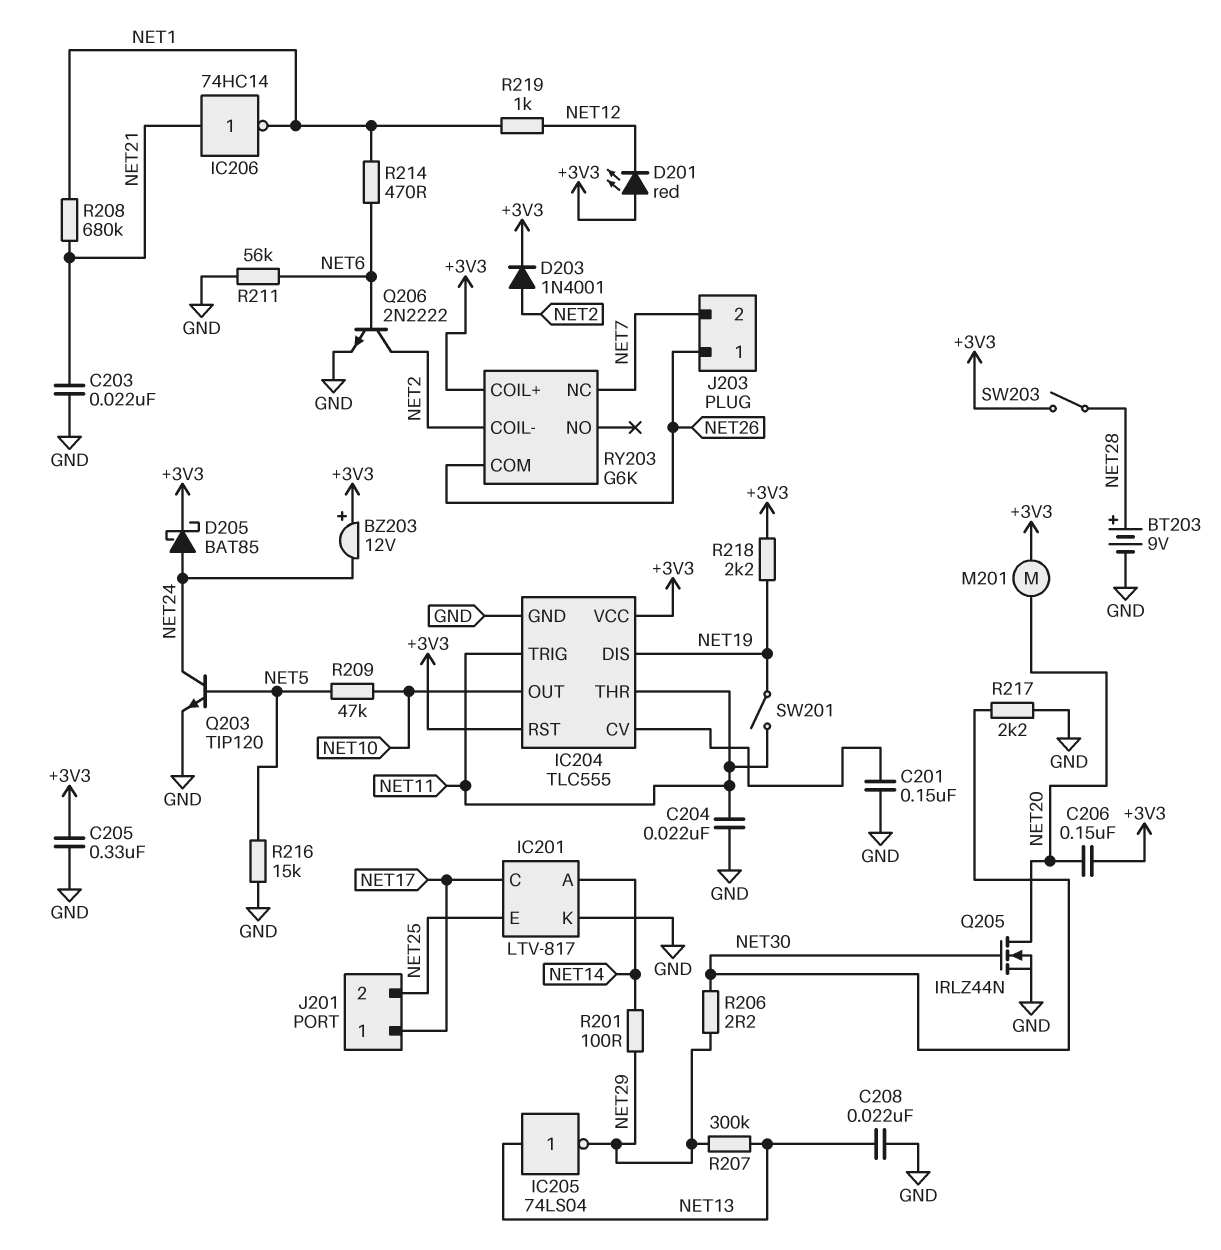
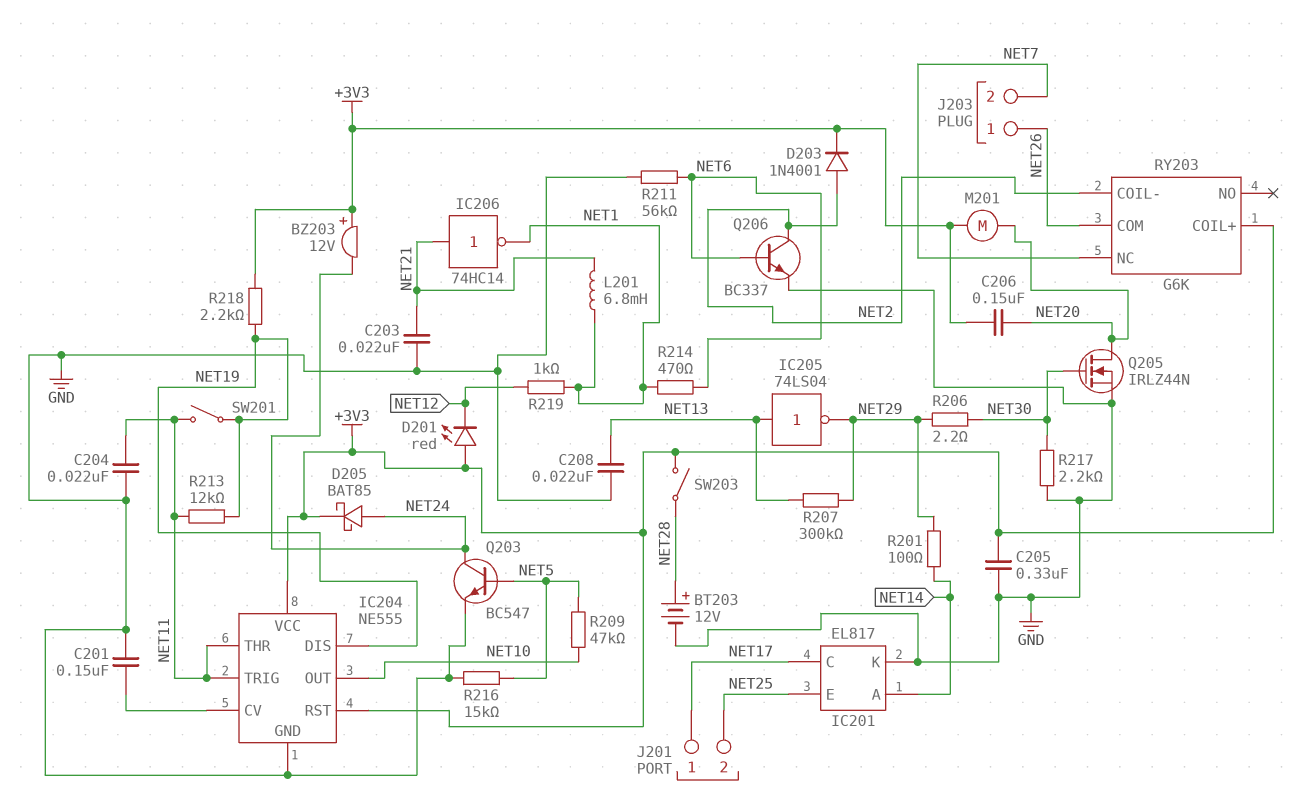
BT203: 9V (plus NET28, minus GND) -> 12V (plus NET28, minus GND)
IC201: LTV-817 -> EL817
IC204: TLC555 -> NE555
L201: none -> 6.8mH (NET1, NET21)
Q203: NPN TIP120 (B NET5, C NET24, E GND) -> NPN BC547 (B NET5, C NET24, E GND)
Q206: NPN 2N2222 (B NET6, C NET2, E GND) -> NPN BC337 (B NET6, C NET2, E GND)
R208: 680k (NET1, NET21) -> none
R213: none -> 12k (NET11, NET19)

